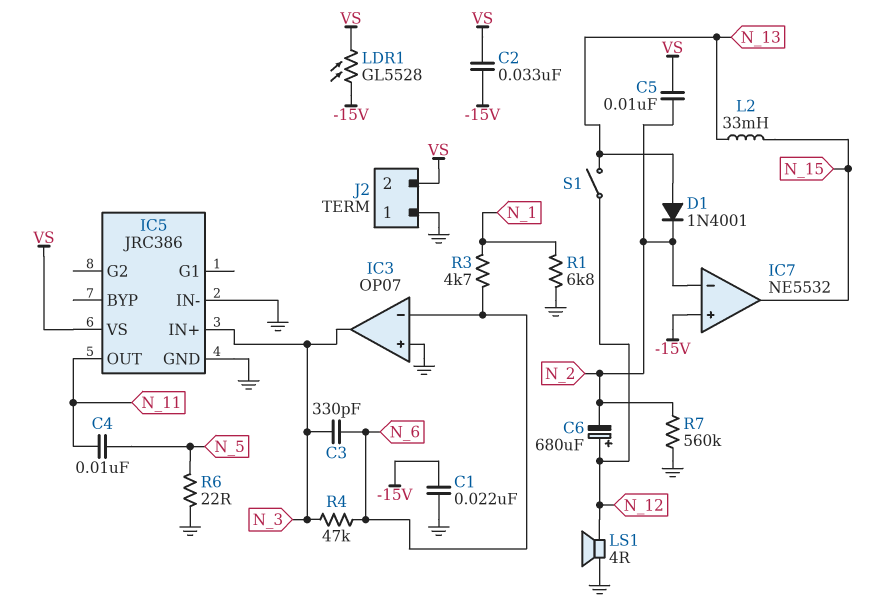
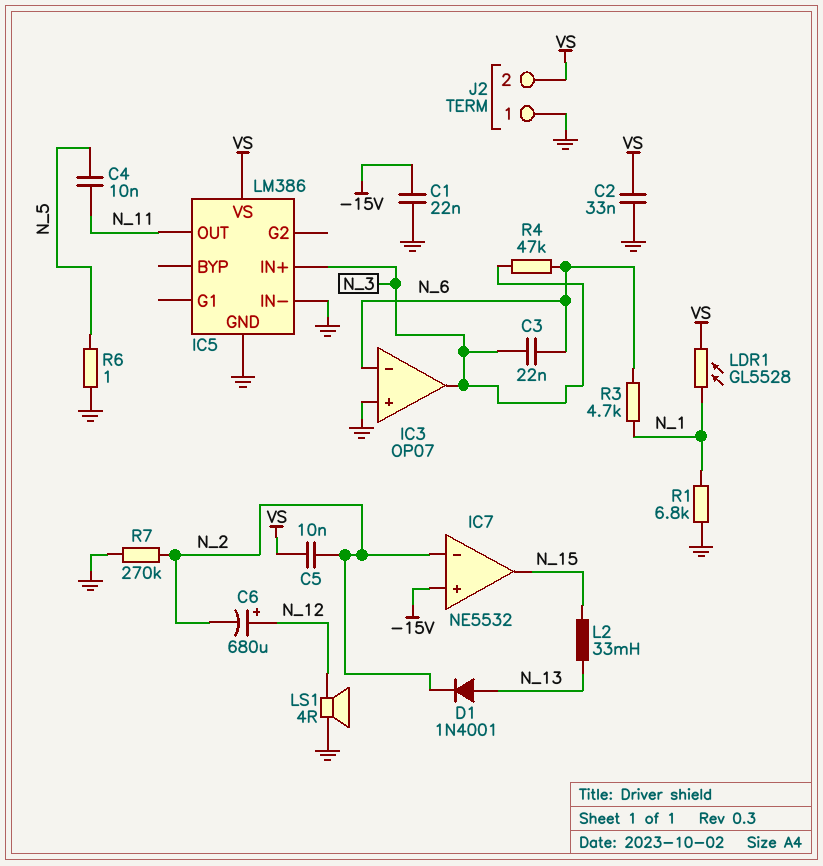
C2: 33nF (-15V, VS) -> 33nF (GND, VS)
C3: 330pF (N_3, N_6) -> 22nF (N_3, N_6)
IC5: JRC386 -> LM386
LDR1: GL5528 (-15V, VS) -> GL5528 (N_1, VS)
R6: 22 (GND, N_5) -> 1 (GND, N_5)
R7: 560k (GND, N_2) -> 270k (GND, N_2)
S1: switch (N_12, N_13) -> none

